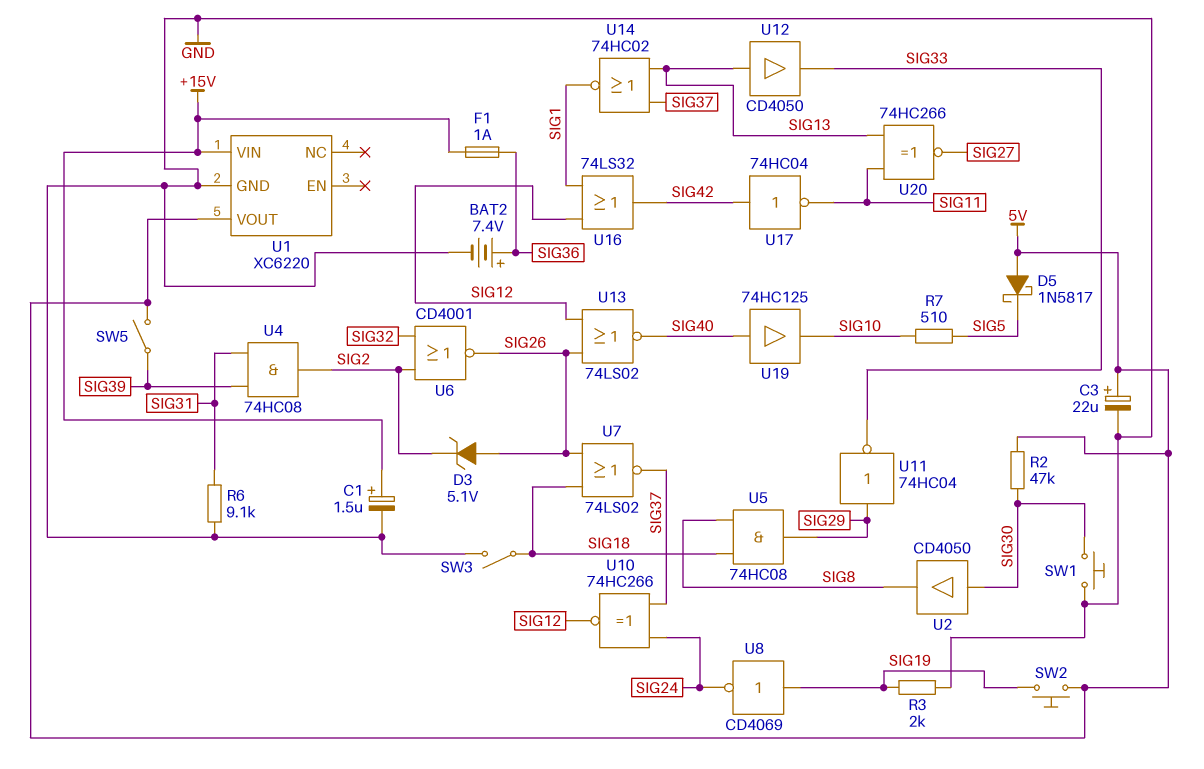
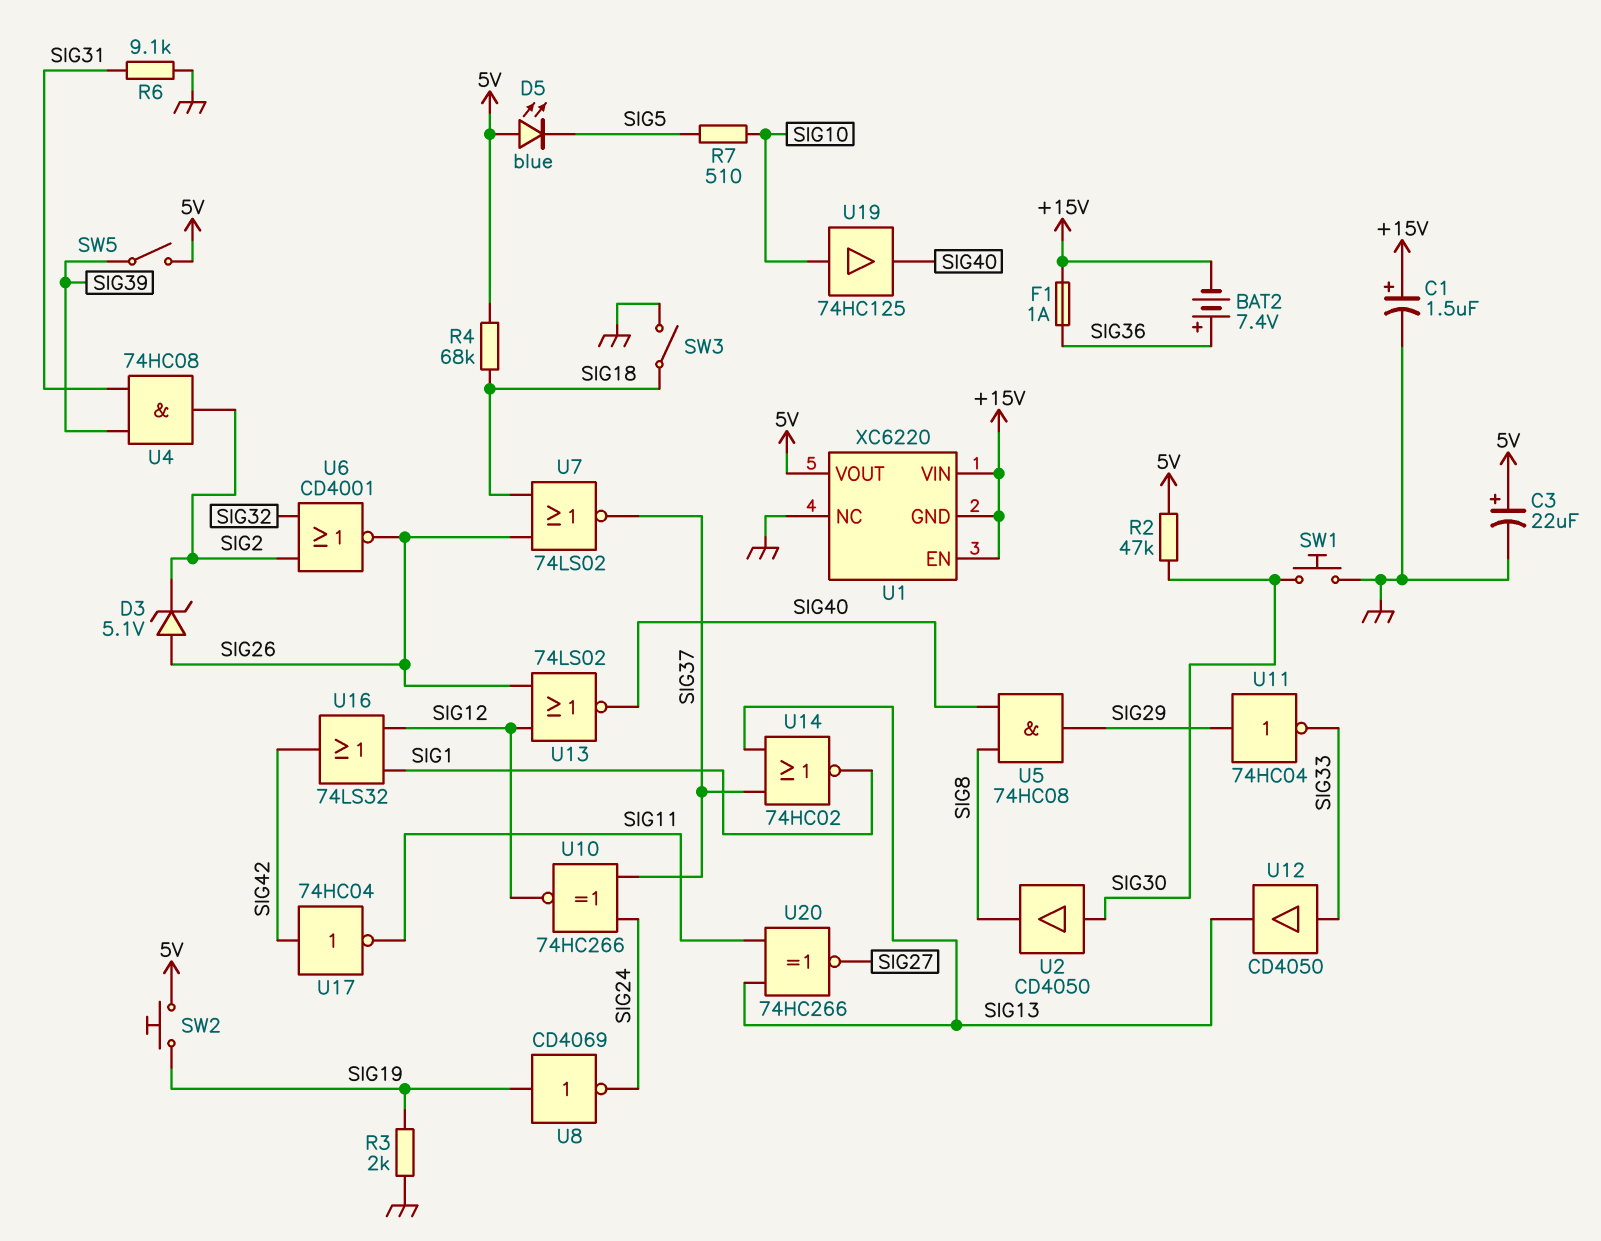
BAT2: 7.4V (plus SIG36, minus GND) -> 7.4V (plus SIG36, minus +15V)
D5: schottky 1N5817 (A 5V, K SIG5) -> LED blue (A 5V, K SIG5)
R4: none -> 68k (5V, SIG18)
U1 pin EN: none -> +15V
U1 pin GND: GND -> +15V
U1 pin NC: none -> GND
U5: AND 74HC08 (in SIG8, in SIG18, out SIG29) -> AND 74HC08 (in SIG8, in SIG40, out SIG29)
U12: buffer CD4050 (in SIG13, out SIG33) -> buffer CD4050 (in SIG33, out SIG13)
U19: buffer 74HC125 (in SIG40, out SIG10) -> buffer 74HC125 (in SIG10, out SIG40)

